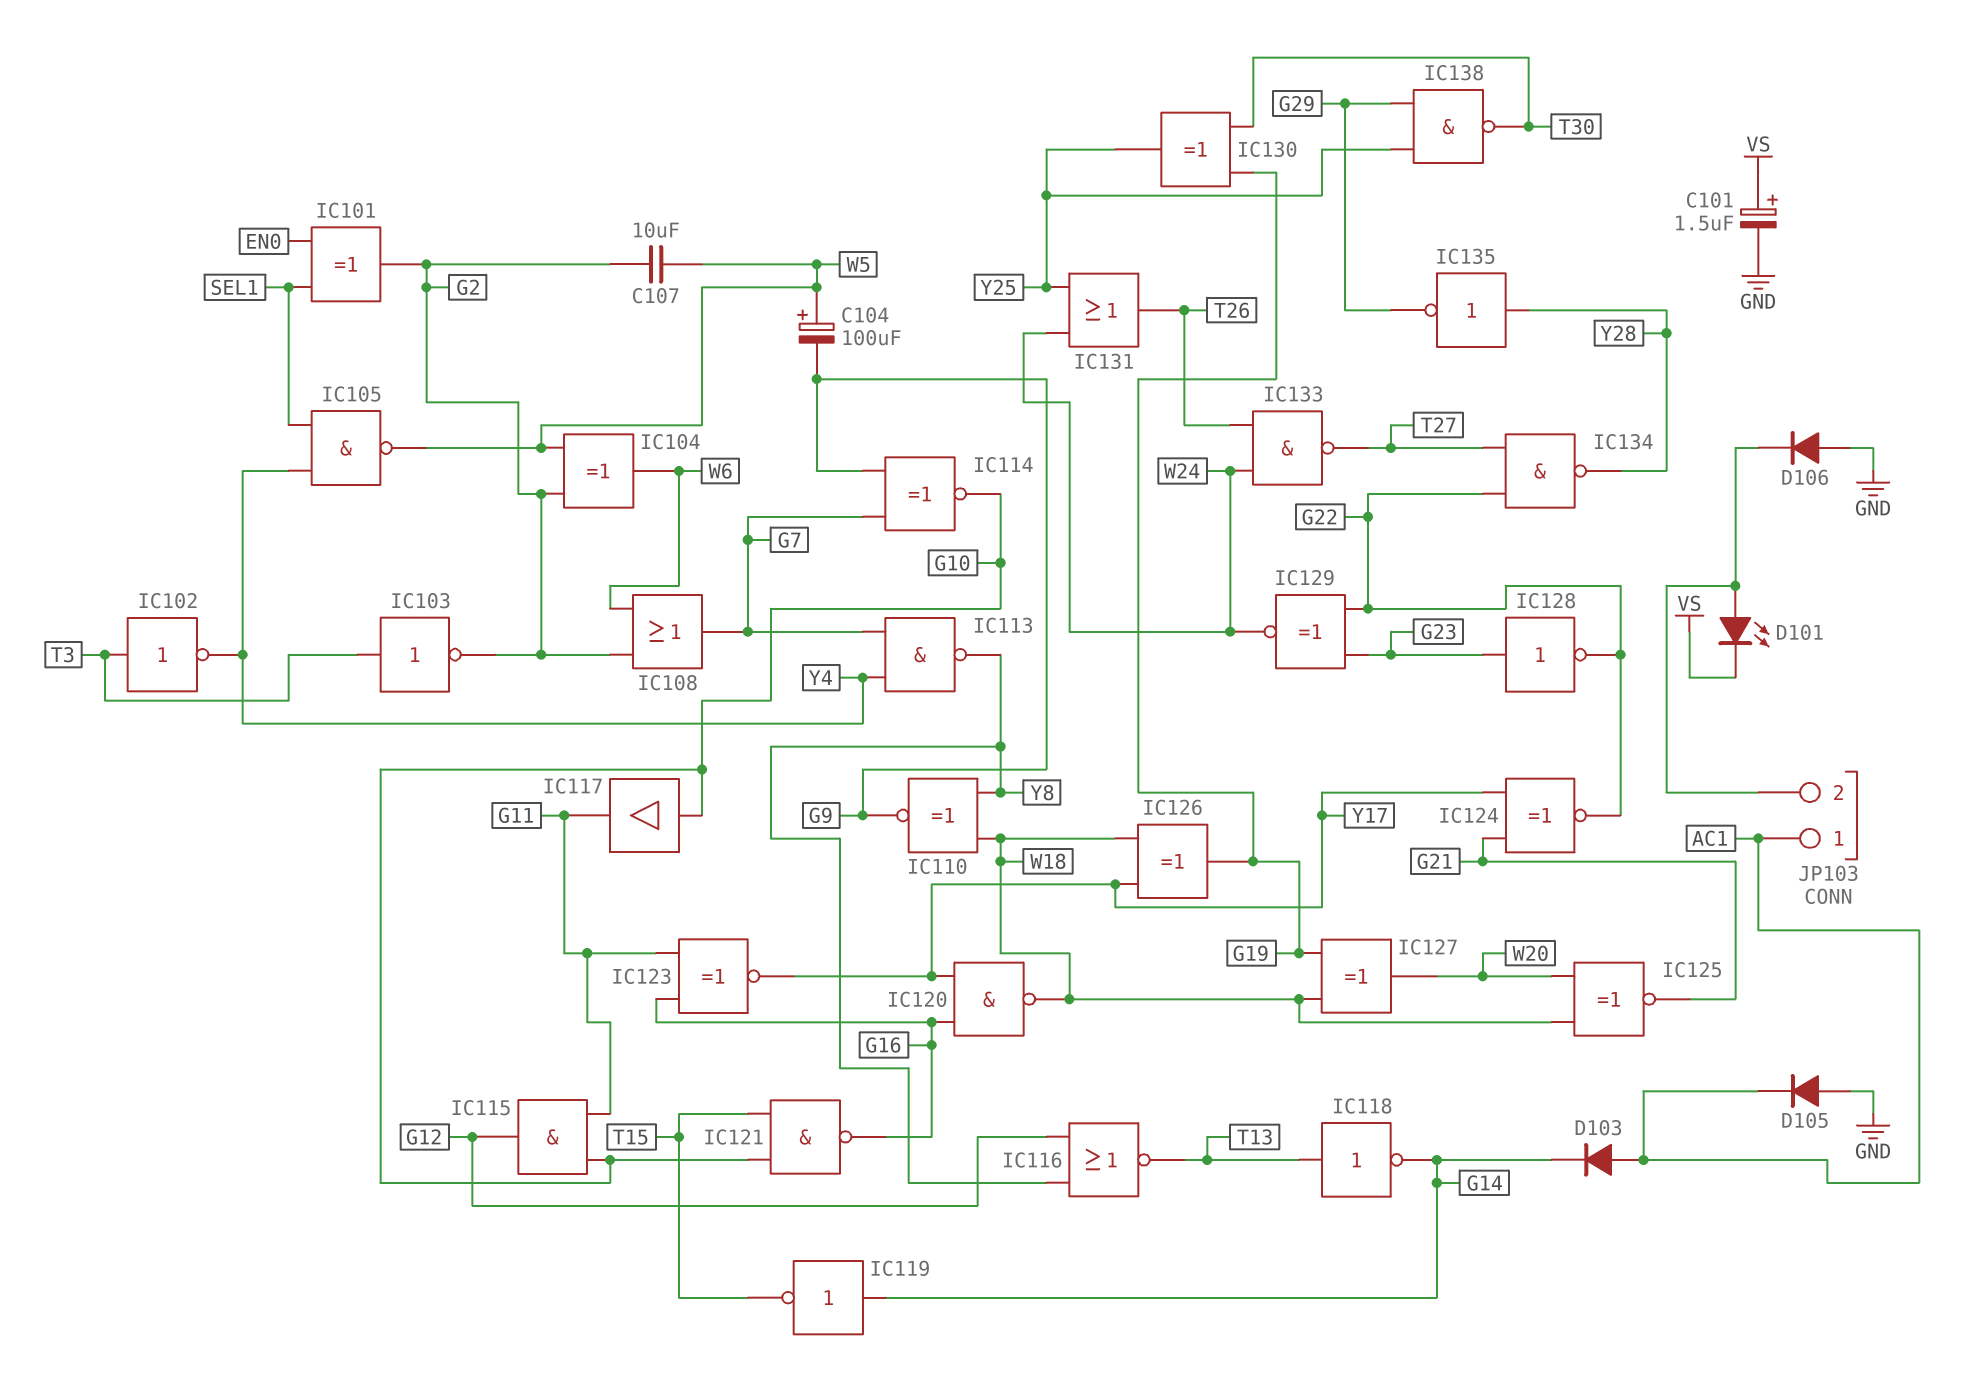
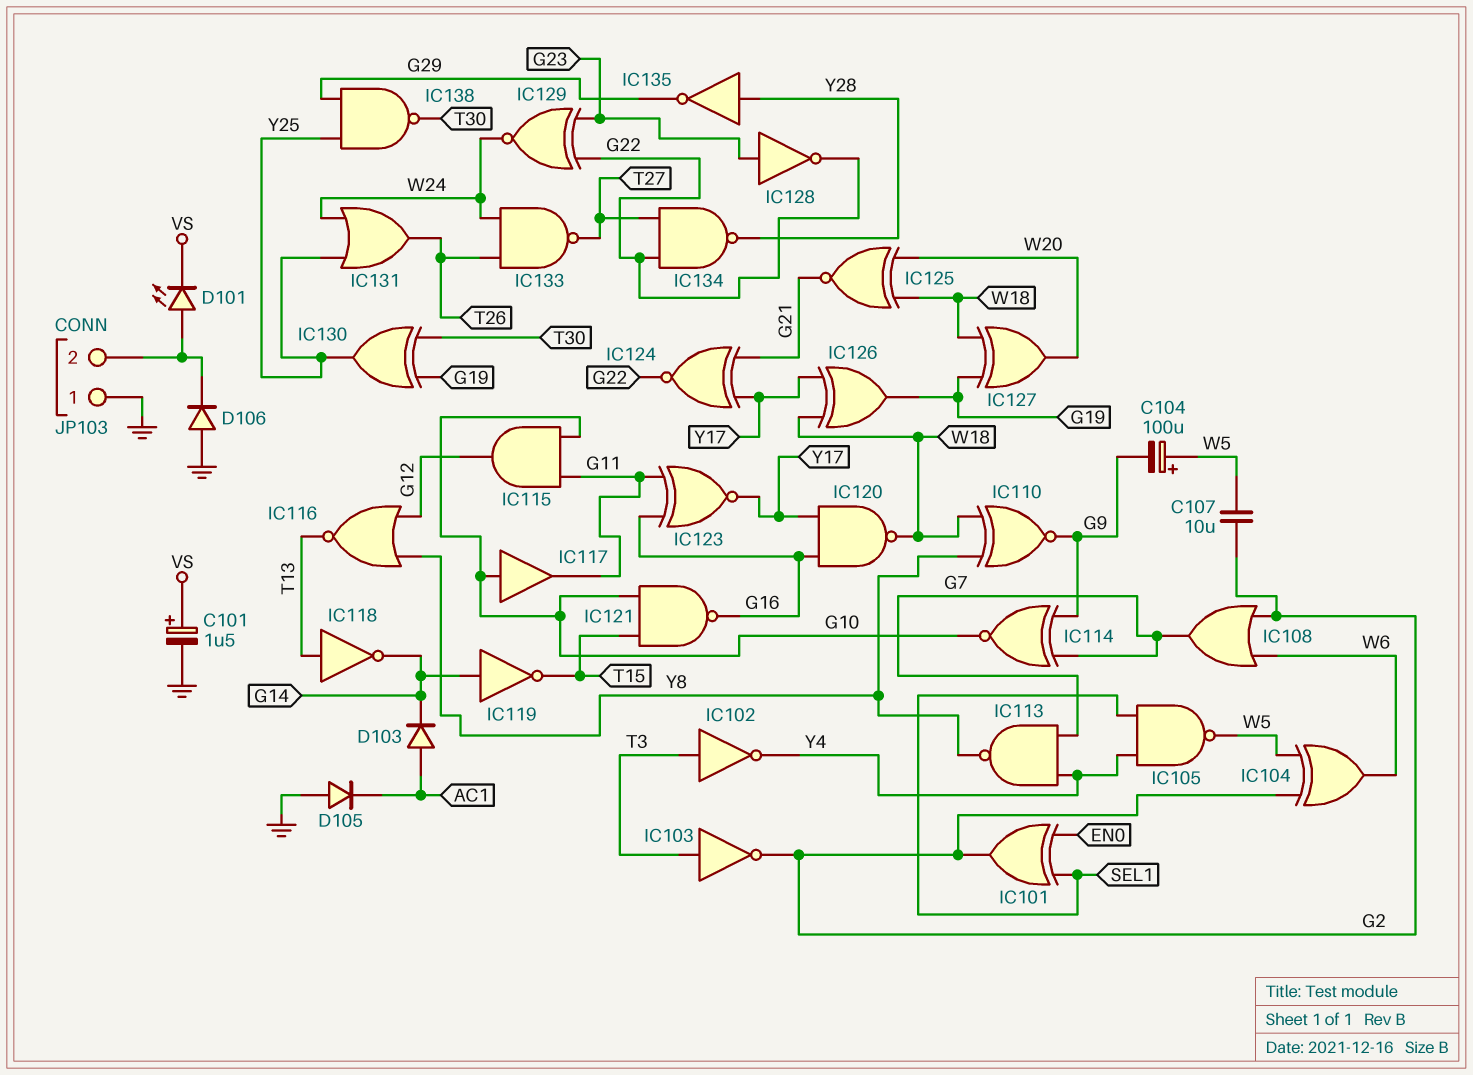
JP103 pin 1: AC1 -> GND

